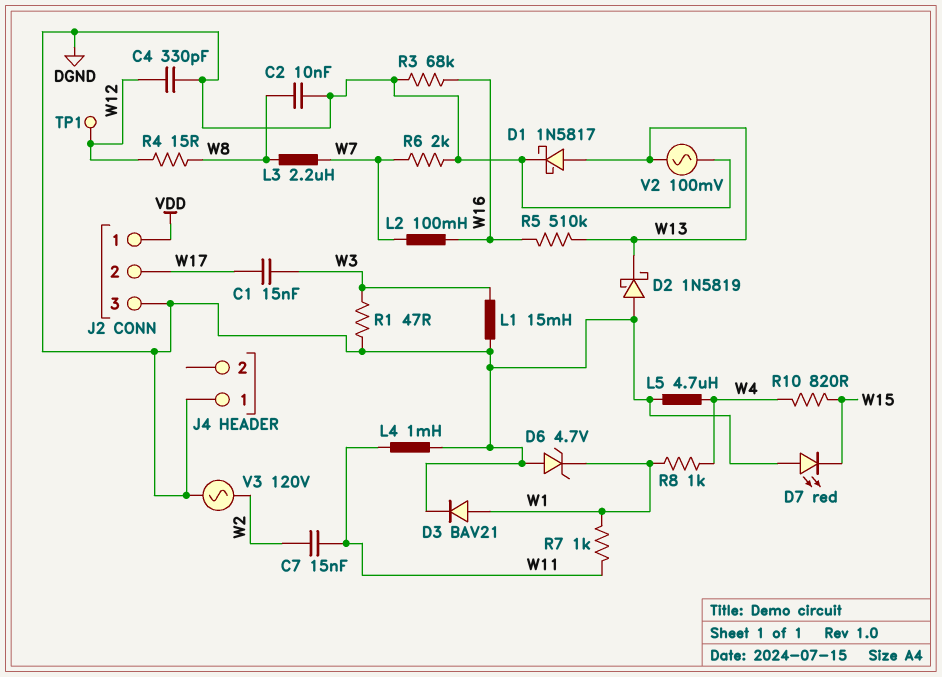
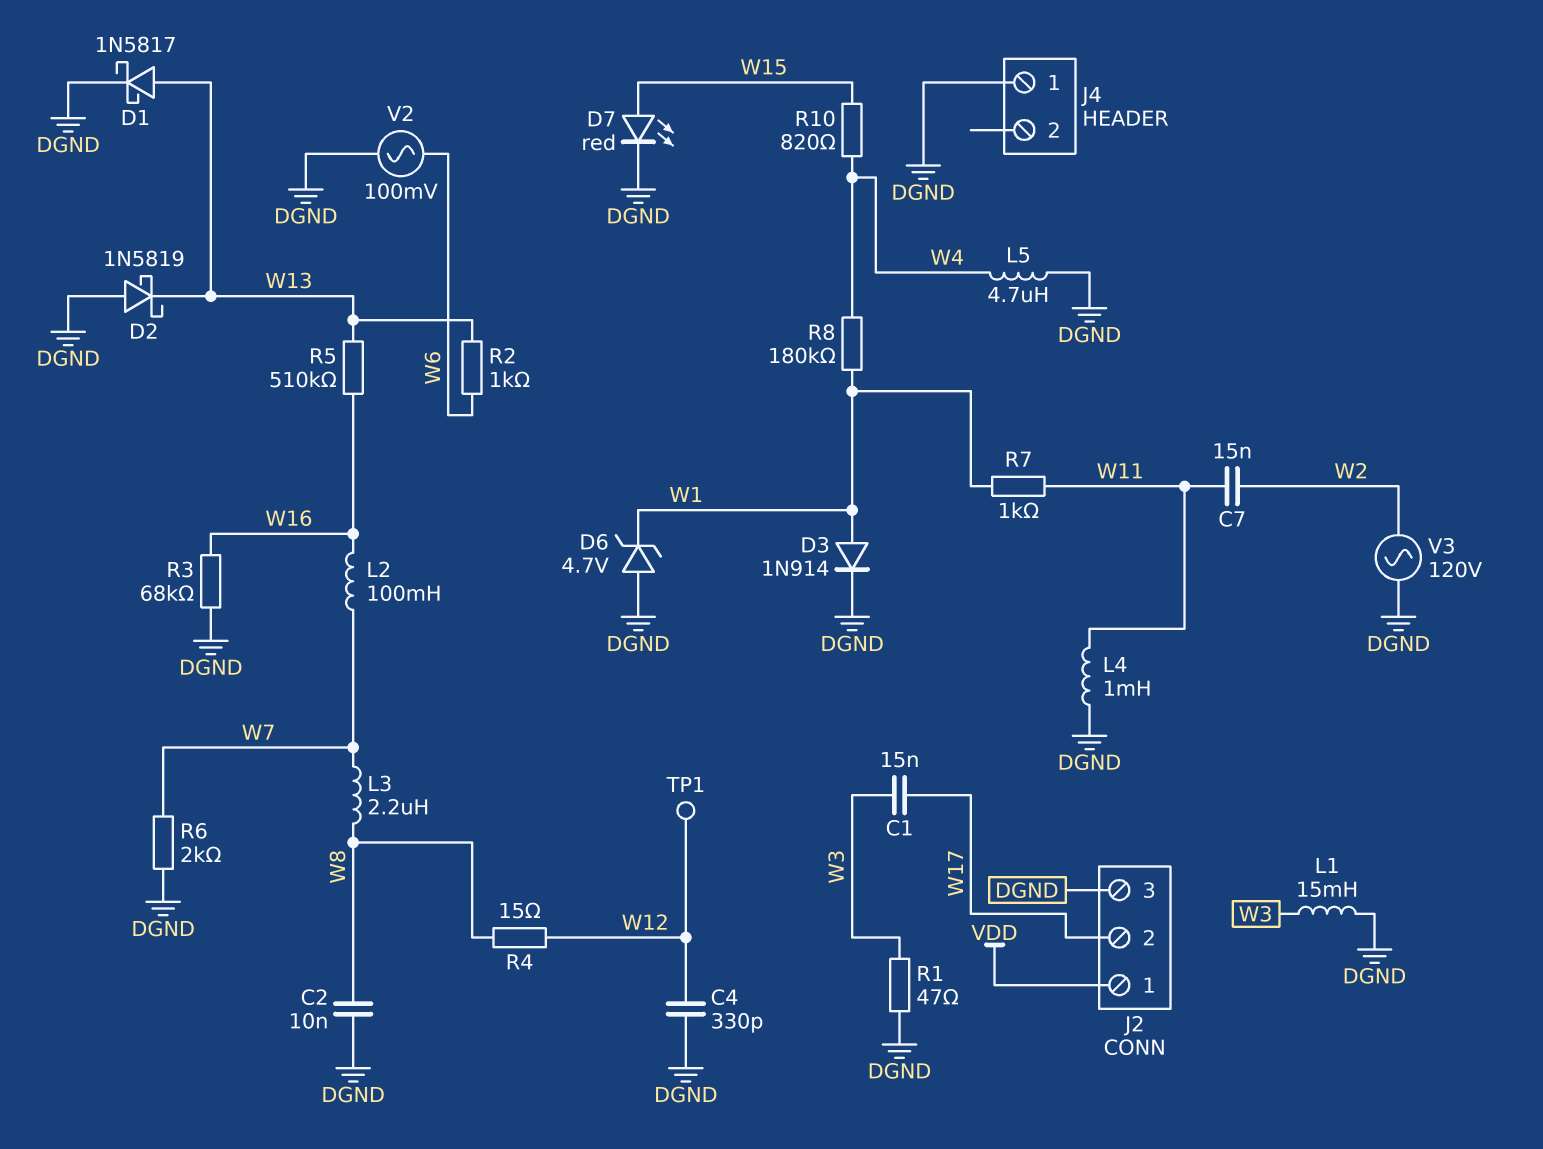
D3: diode BAV21 (A W1, K DGND) -> diode 1N914 (A W1, K DGND)
D7: LED red (A DGND, K W15) -> LED red (A W15, K DGND)
R2: none -> 1k (W6, W13)
R8: 1k (W1, W4) -> 180k (W1, W4)
V2: AC 100mV (DGND, W13) -> AC 100mV (DGND, W6)

